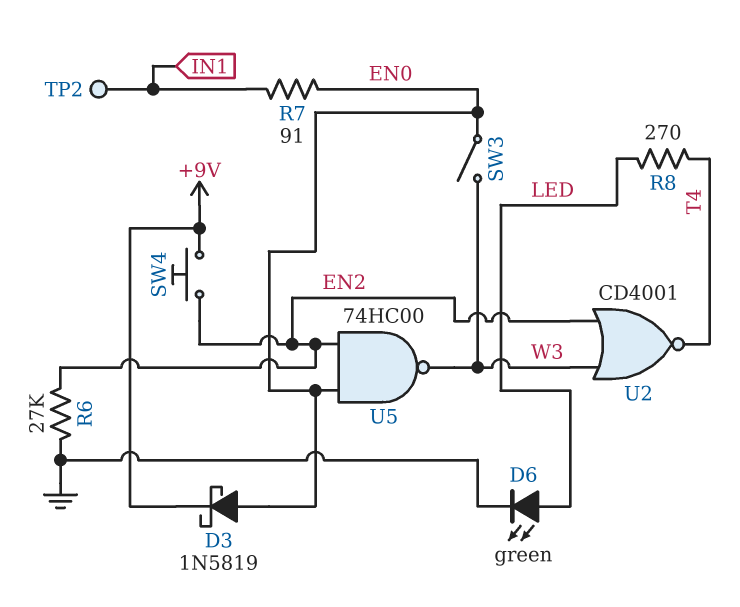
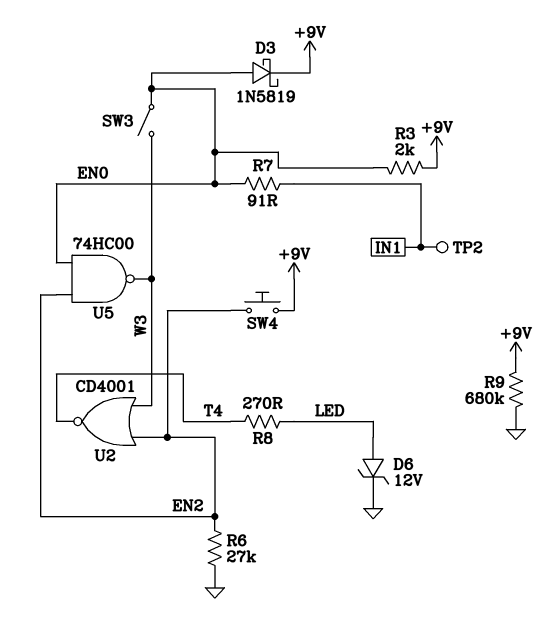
D6: LED green (A LED, K GND) -> zener 12V (A LED, K GND)
R3: none -> 2k (+9V, EN0)
R9: none -> 680k (+9V, GND)

